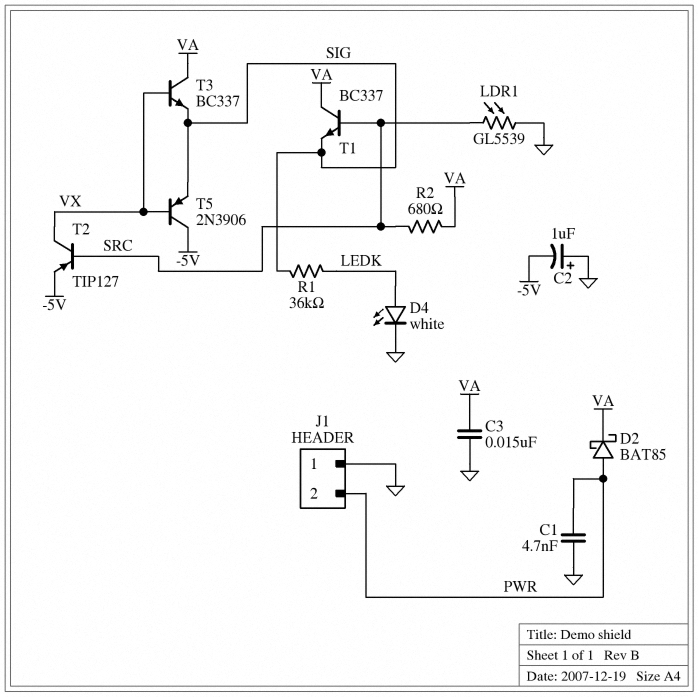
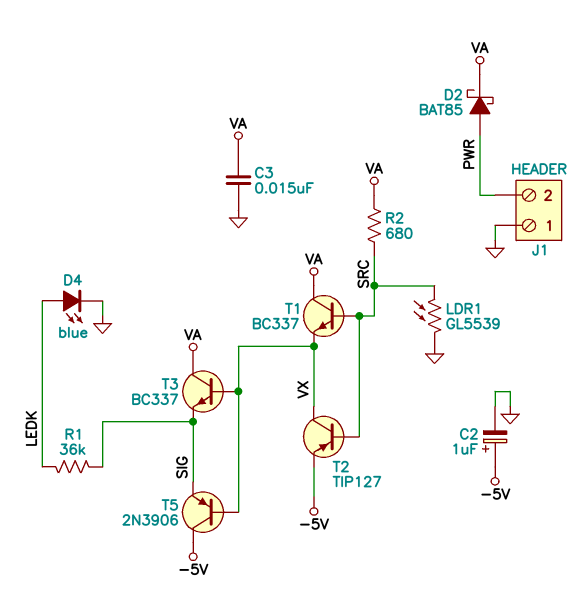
C1: 4.7nF (GND, PWR) -> none
C2: 1uF (plus GND, minus -5V) -> 1uF (plus -5V, minus GND)
D4: LED white (A LEDK, K GND) -> LED blue (A LEDK, K GND)
T1: NPN BC337 (B SRC, C VA, E SIG) -> NPN BC337 (B SRC, C VA, E VX)

